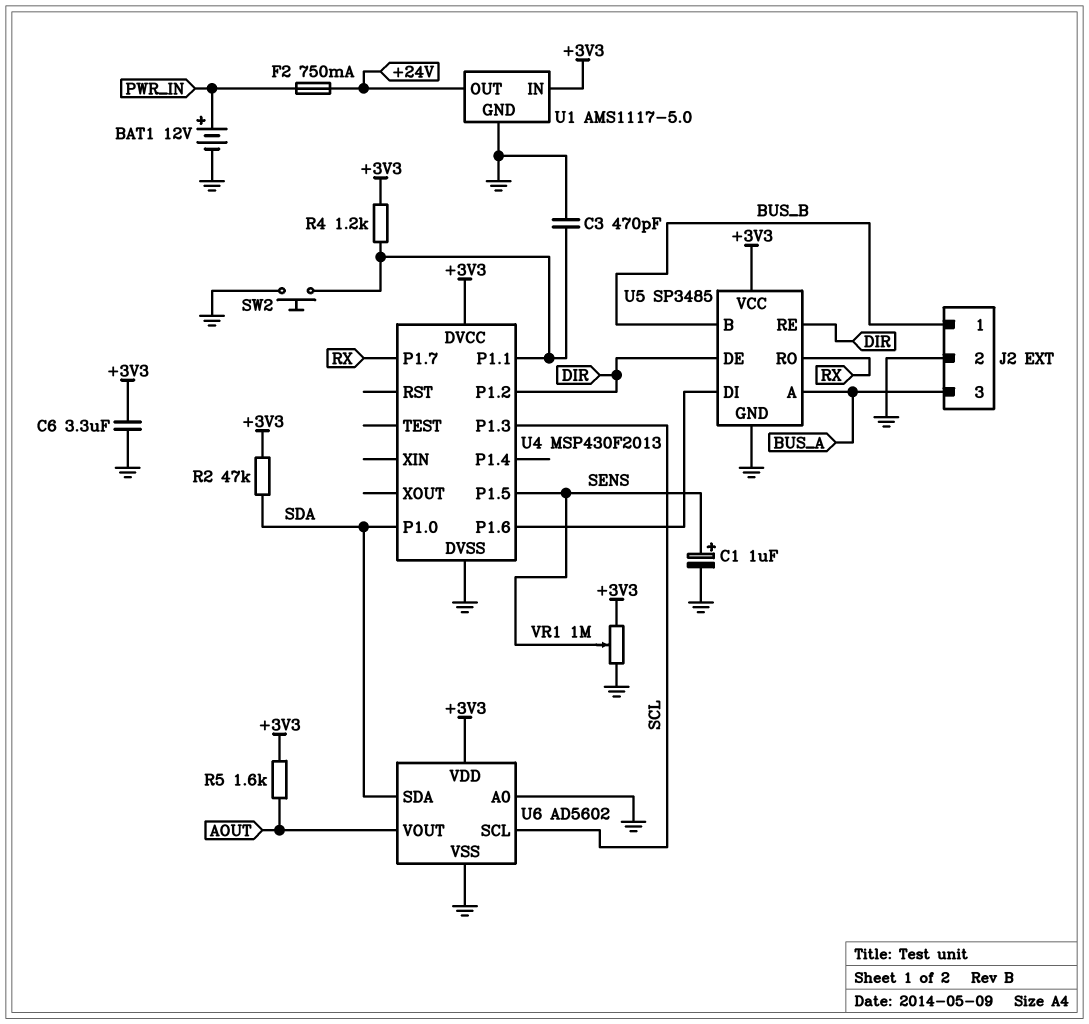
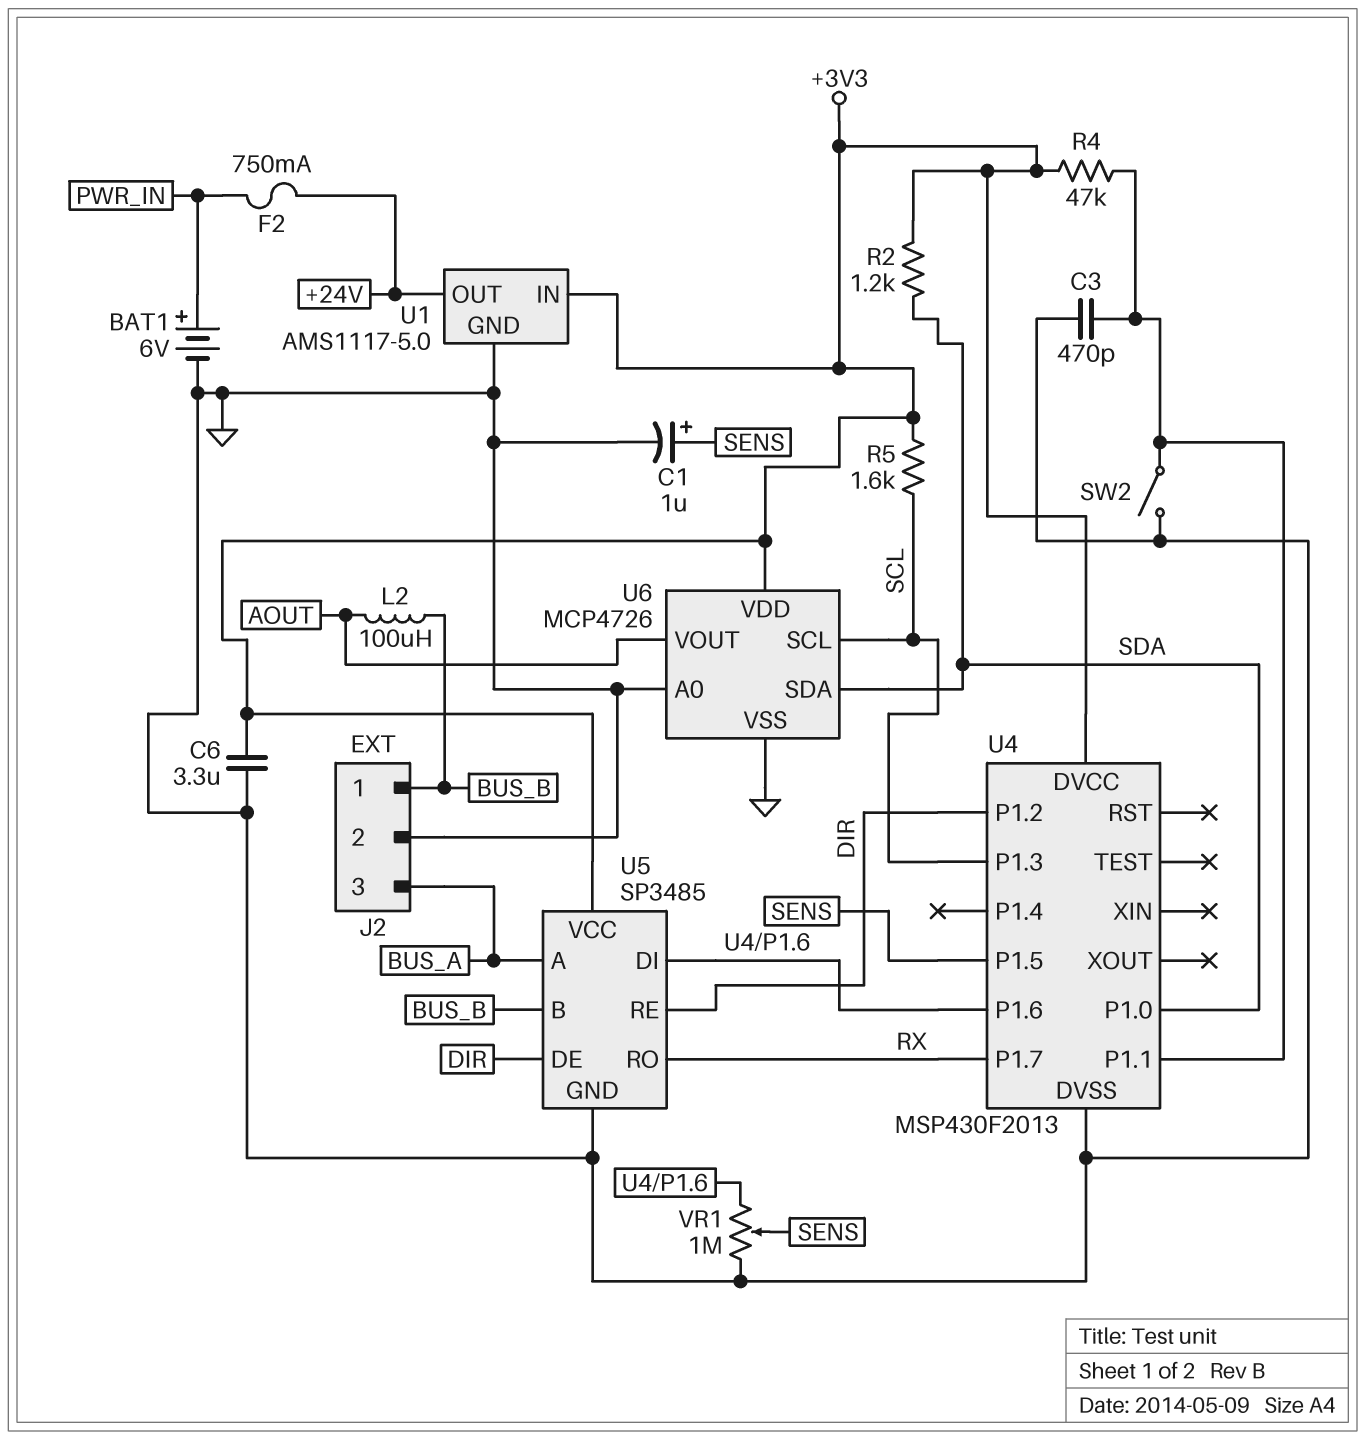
BAT1: 12V (plus PWR_IN, minus GND) -> 6V (plus PWR_IN, minus GND)
L2: none -> 100uH (AOUT, BUS_B)
R2: 47k (+3V3, SDA) -> 1.2k (+3V3, SDA)
R4: 1.2k (+3V3, U4/P1.1) -> 47k (+3V3, U4/P1.1)
R5: 1.6k (+3V3, AOUT) -> 1.6k (+3V3, SCL)
SW2: button (GND, U4/P1.1) -> switch (GND, U4/P1.1)
U6: AD5602 -> MCP4726
VR1: 1M (+3V3, GND, wiper SENS) -> 1M (GND, U4/P1.6, wiper SENS)

